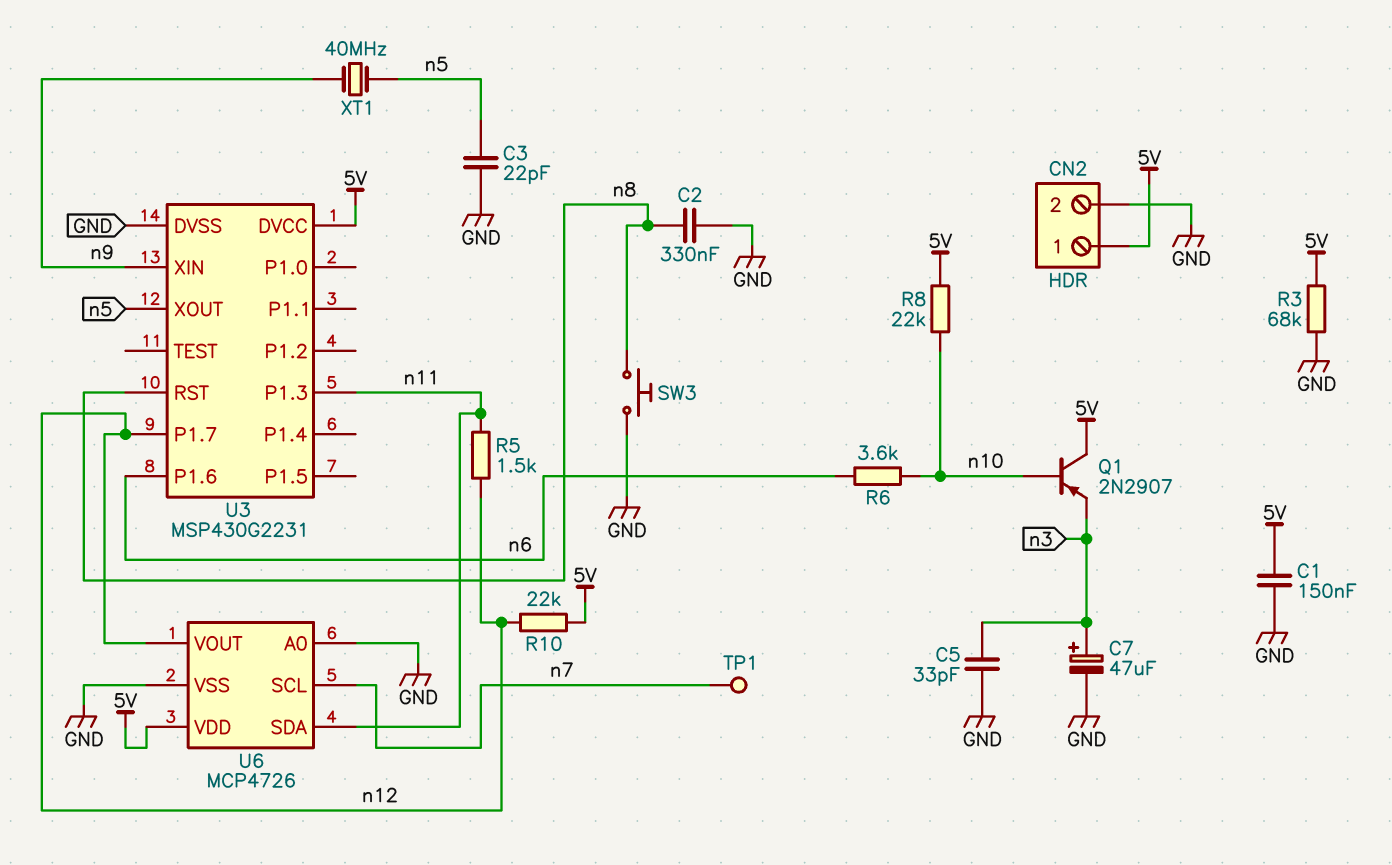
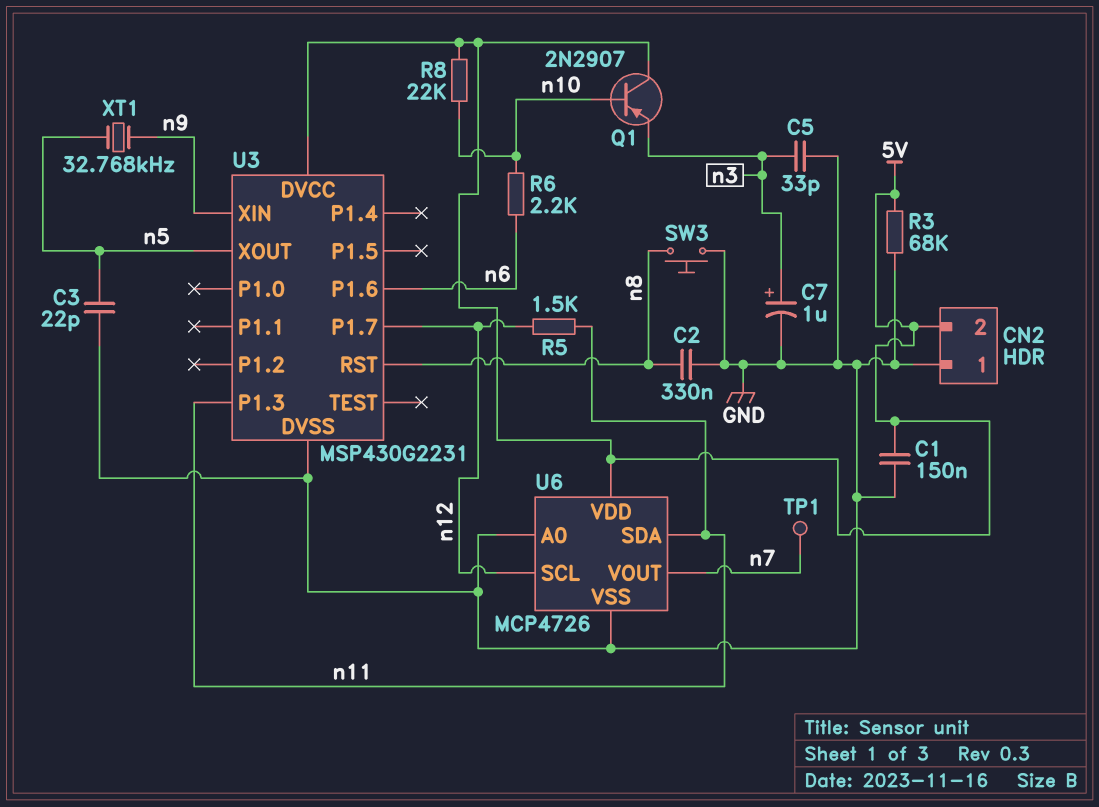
C7: 47uF (plus n3, minus GND) -> 1uF (plus n3, minus GND)
CN2 pin 1: 5V -> GND
CN2 pin 2: GND -> 5V
R6: 3.6k (n6, n10) -> 2.2k (n6, n10)
R10: 22k (5V, n12) -> none
U6 pin SCL: n7 -> n12
U6 pin VOUT: n12 -> n7
XT1: 40MHz (n5, n9) -> 32.768kHz (n5, n9)

